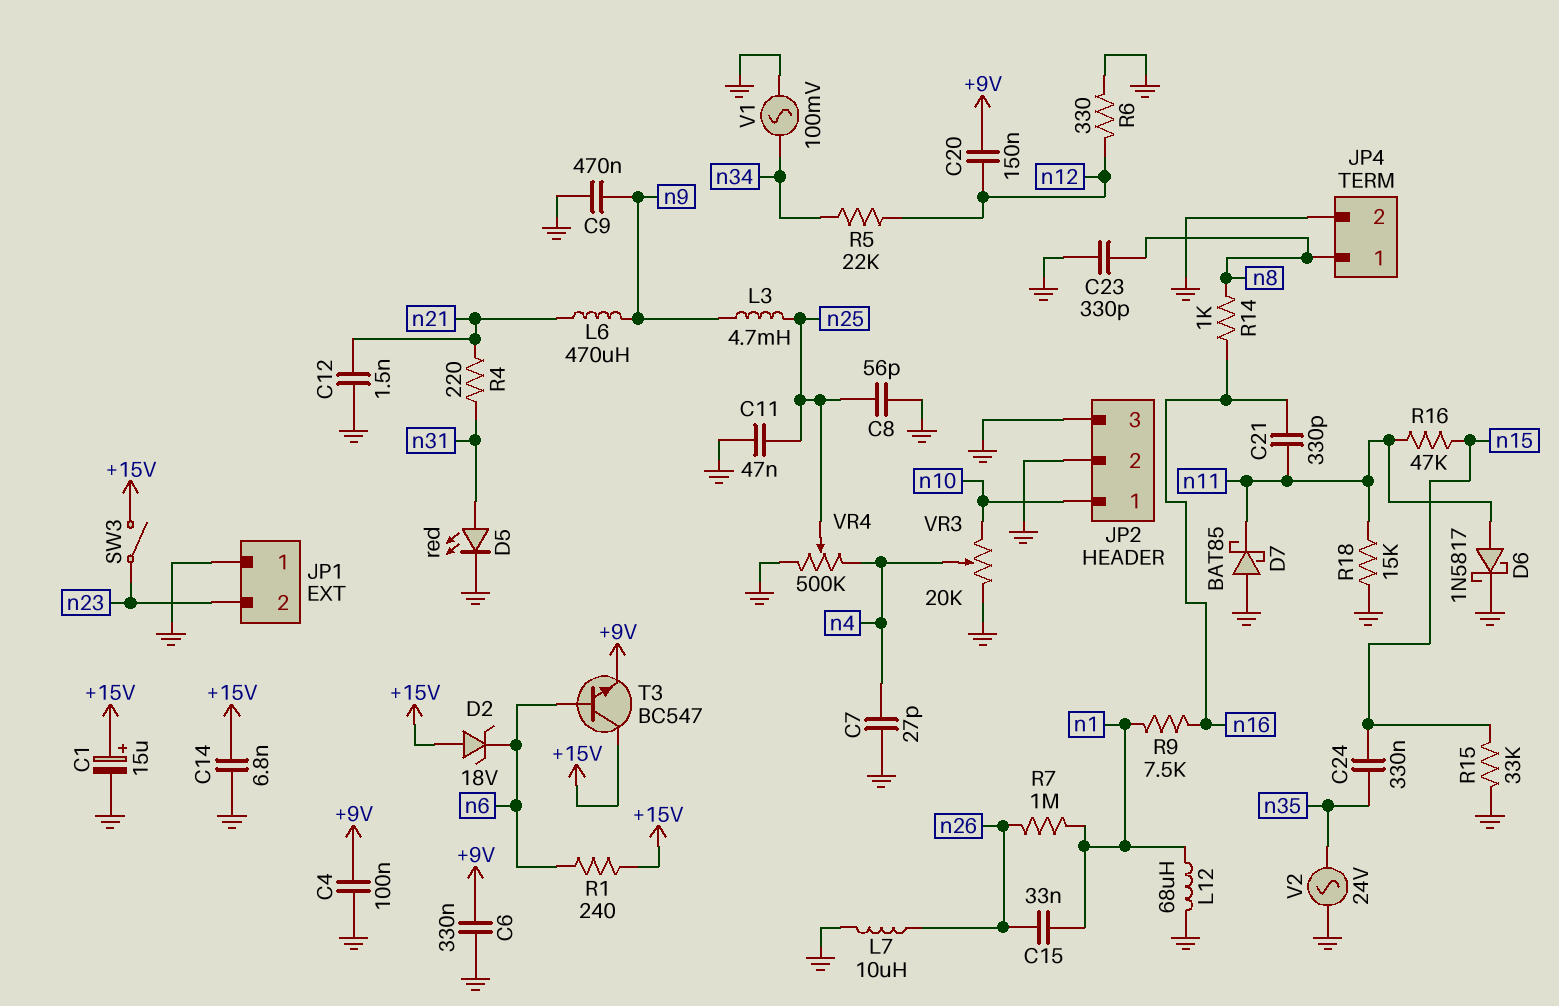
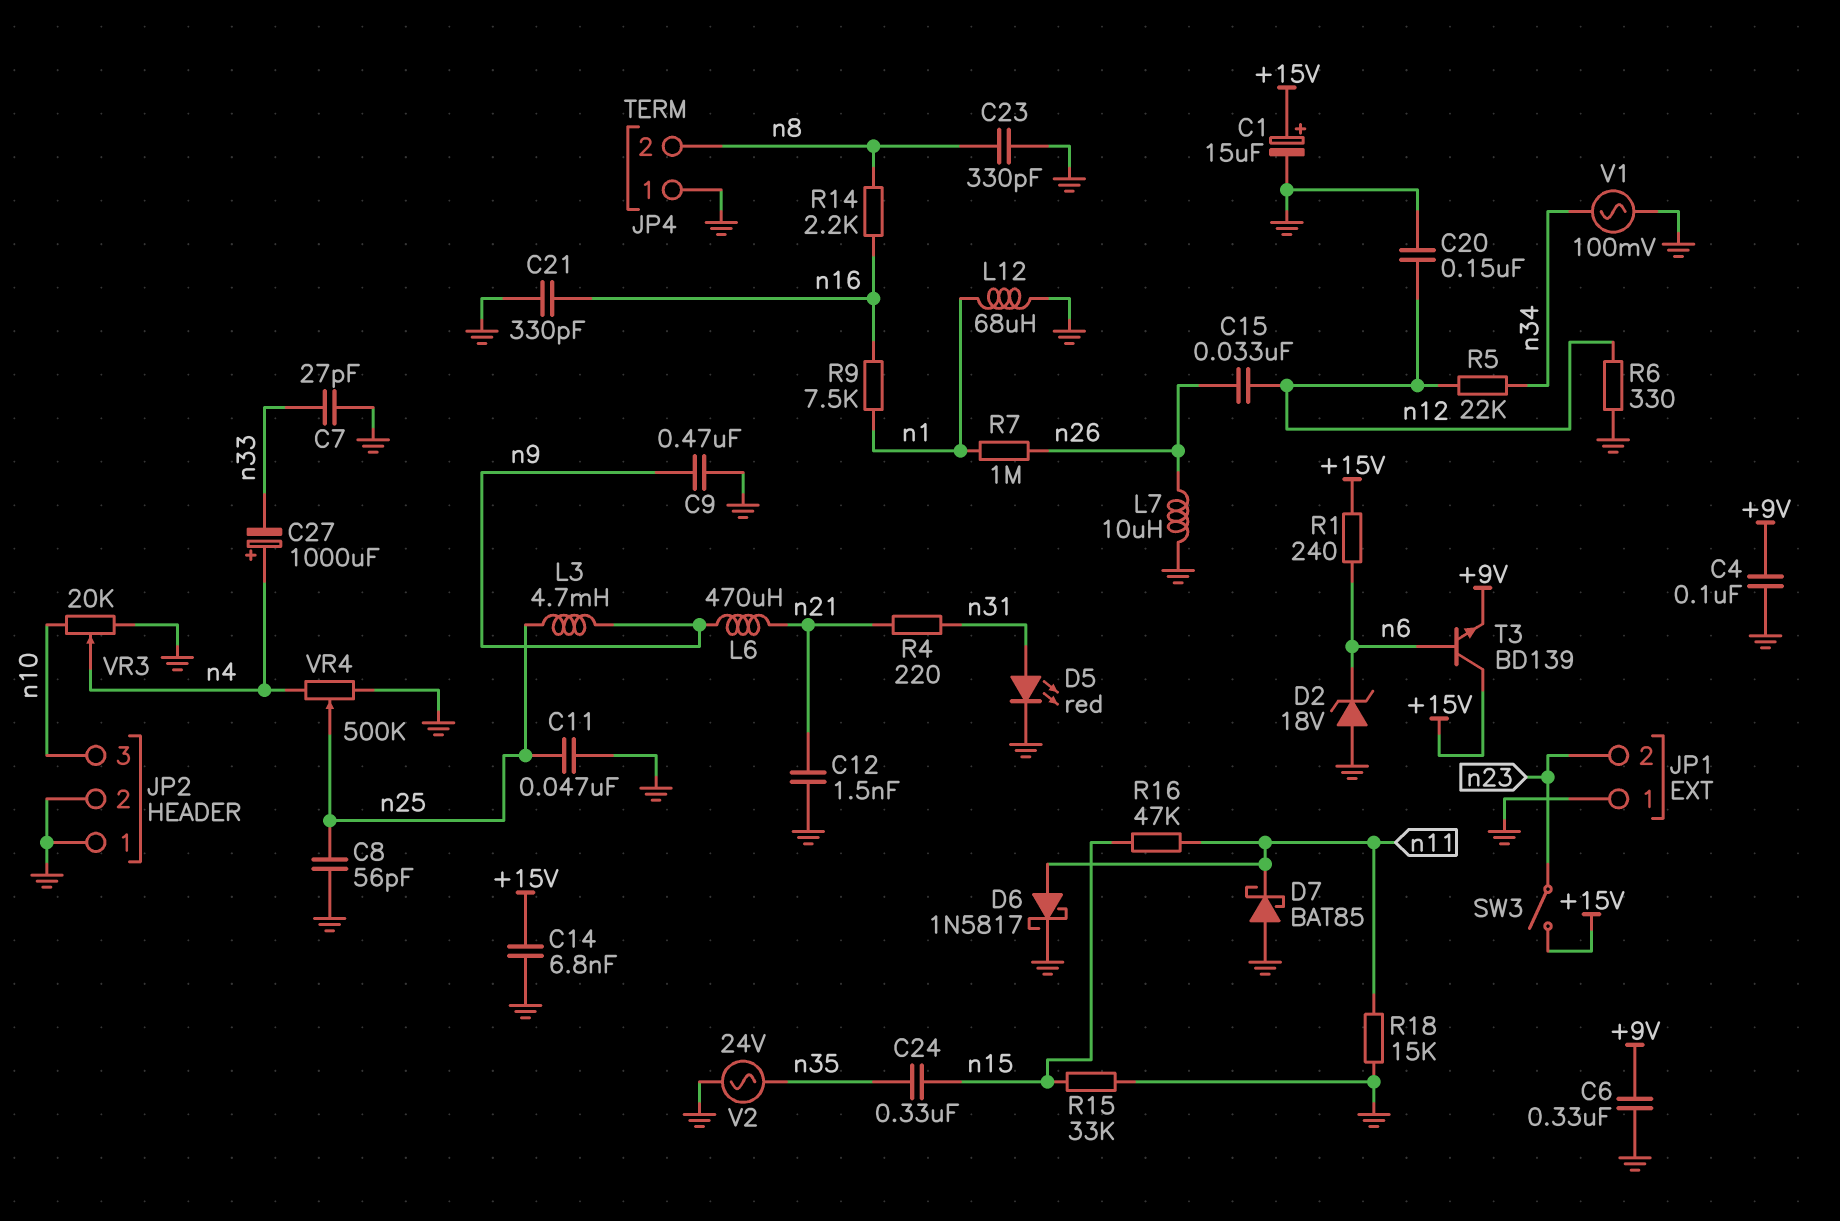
C7: 27pF (GND, n4) -> 27pF (GND, n33)
C15: 33nF (n1, n26) -> 33nF (n12, n26)
C20: 150nF (+9V, n12) -> 150nF (GND, n12)
C21: 330pF (n11, n16) -> 330pF (GND, n16)
C27: none -> 1000uF (plus n4, minus n33)
D2: zener 18V (A +15V, K n6) -> zener 18V (A GND, K n6)
JP2 pin 1: n10 -> GND
JP2 pin 3: GND -> n10
JP4 pin 1: n8 -> GND
JP4 pin 2: GND -> n8
R14: 1k (n8, n16) -> 2.2k (n8, n16)
T3: NPN BC547 (B n6, C +15V, E +9V) -> NPN BD139 (B n6, C +15V, E +9V)

